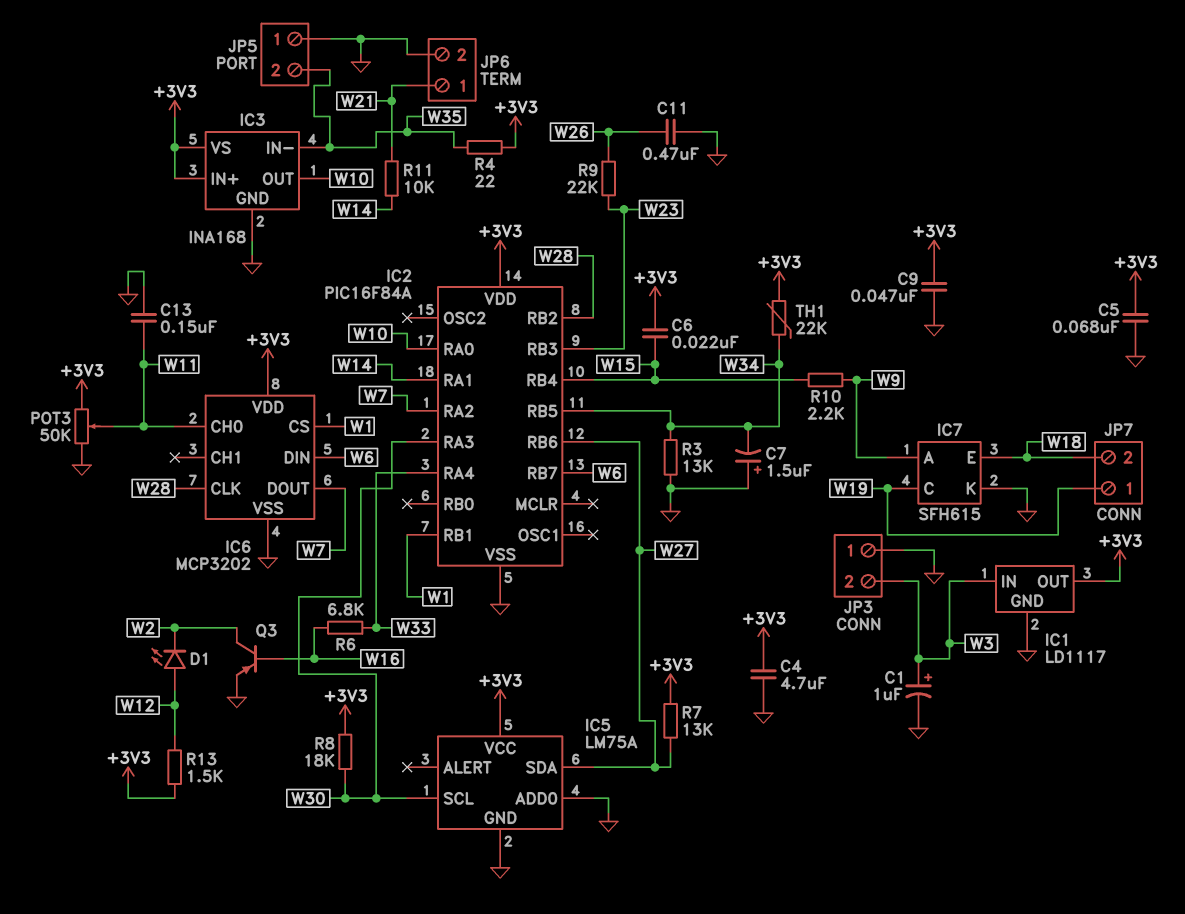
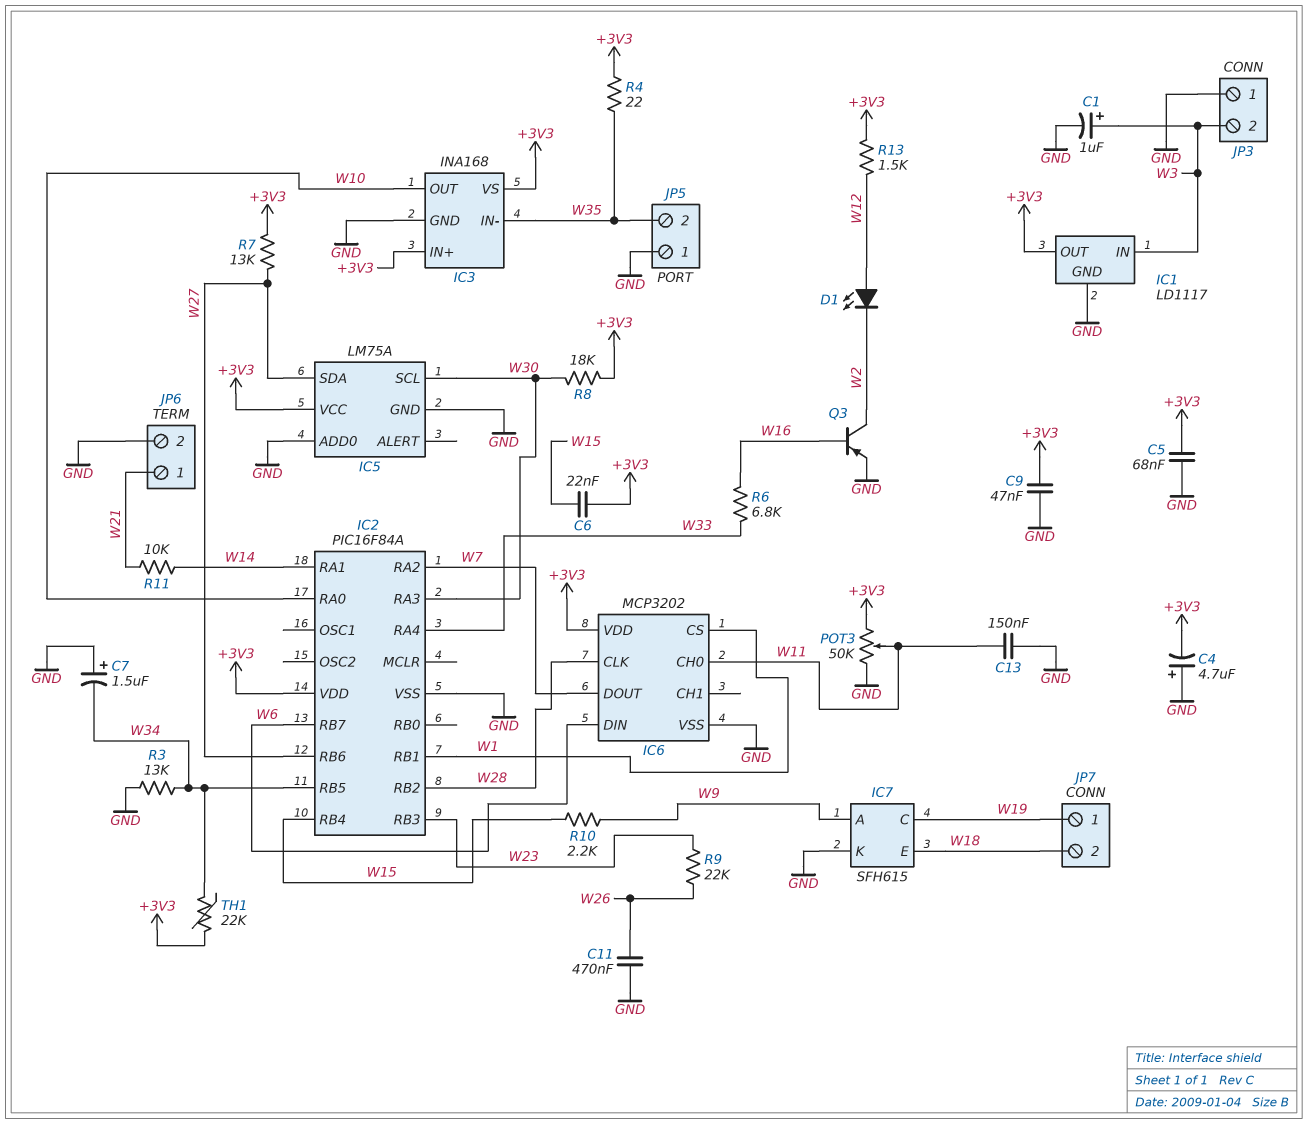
C4: 4.7uF (+3V3, GND) -> 4.7uF (plus GND, minus +3V3)

